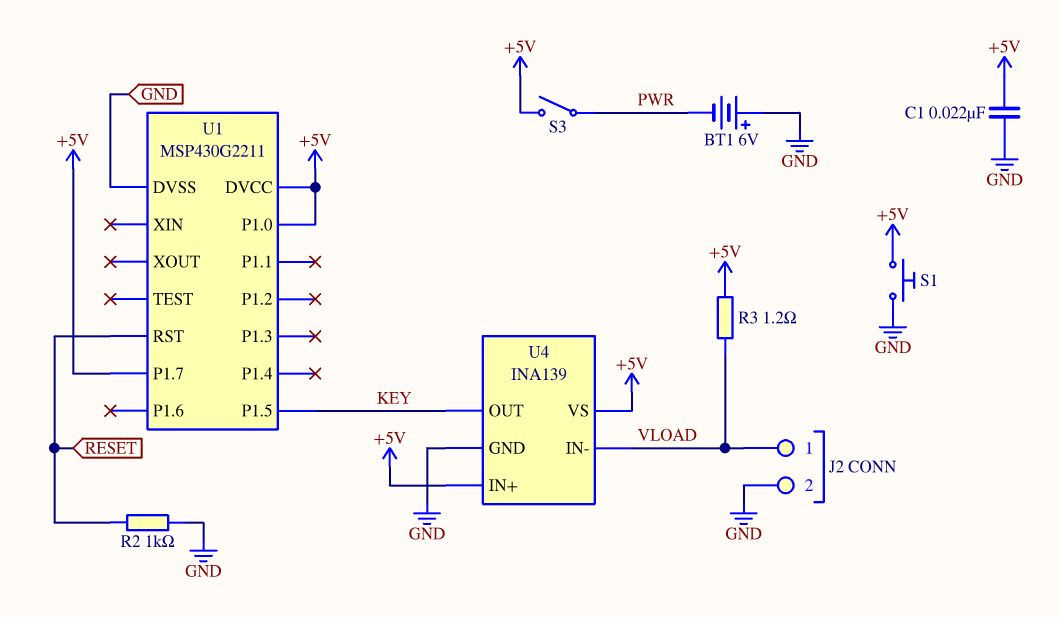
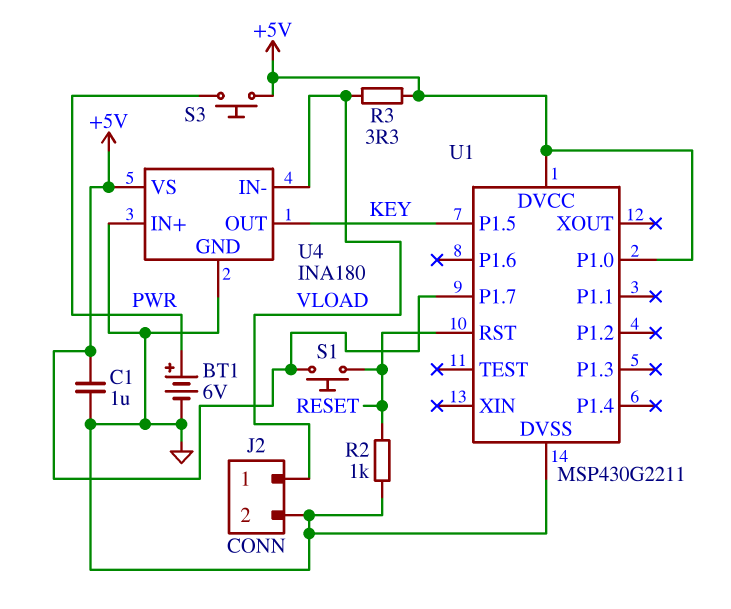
BT1: 6V (plus GND, minus PWR) -> 6V (plus PWR, minus GND)
C1: 22nF (+5V, GND) -> 1uF (+5V, GND)
R3: 1.2 (+5V, VLOAD) -> 3.3 (+5V, VLOAD)
S1: button (+5V, GND) -> button (+5V, RESET)
S3: switch (+5V, PWR) -> button (+5V, PWR)
U4: INA139 -> INA180
U4 pin IN+: +5V -> GND

